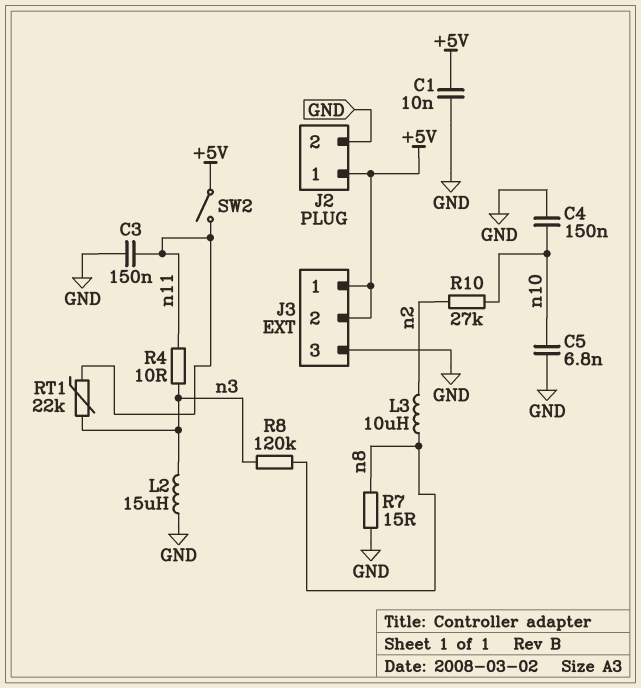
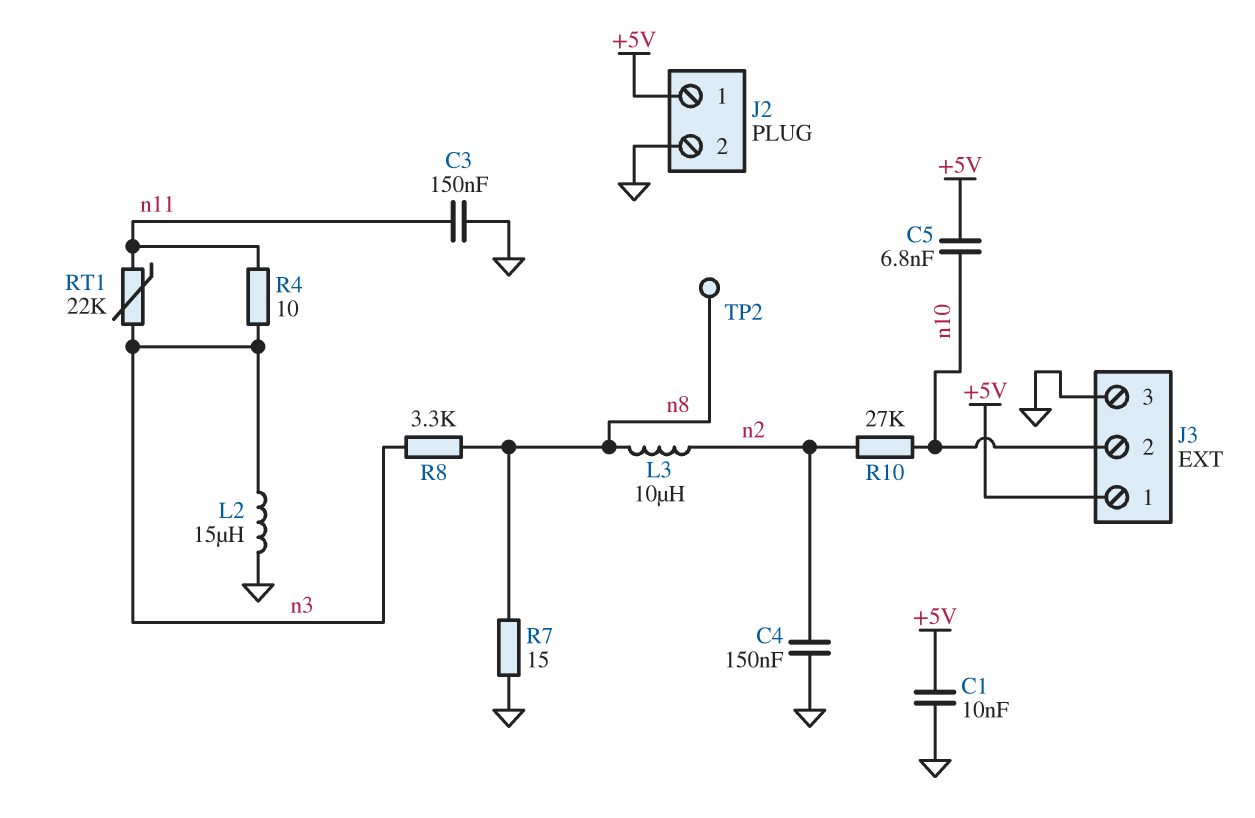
C4: 150nF (GND, n10) -> 150nF (GND, n2)
C5: 6.8nF (GND, n10) -> 6.8nF (+5V, n10)
J3 pin 2: +5V -> n10
R8: 120k (n3, n8) -> 3.3k (n3, n8)
SW2: switch (+5V, n11) -> none
TP2: none -> test point (n8)

